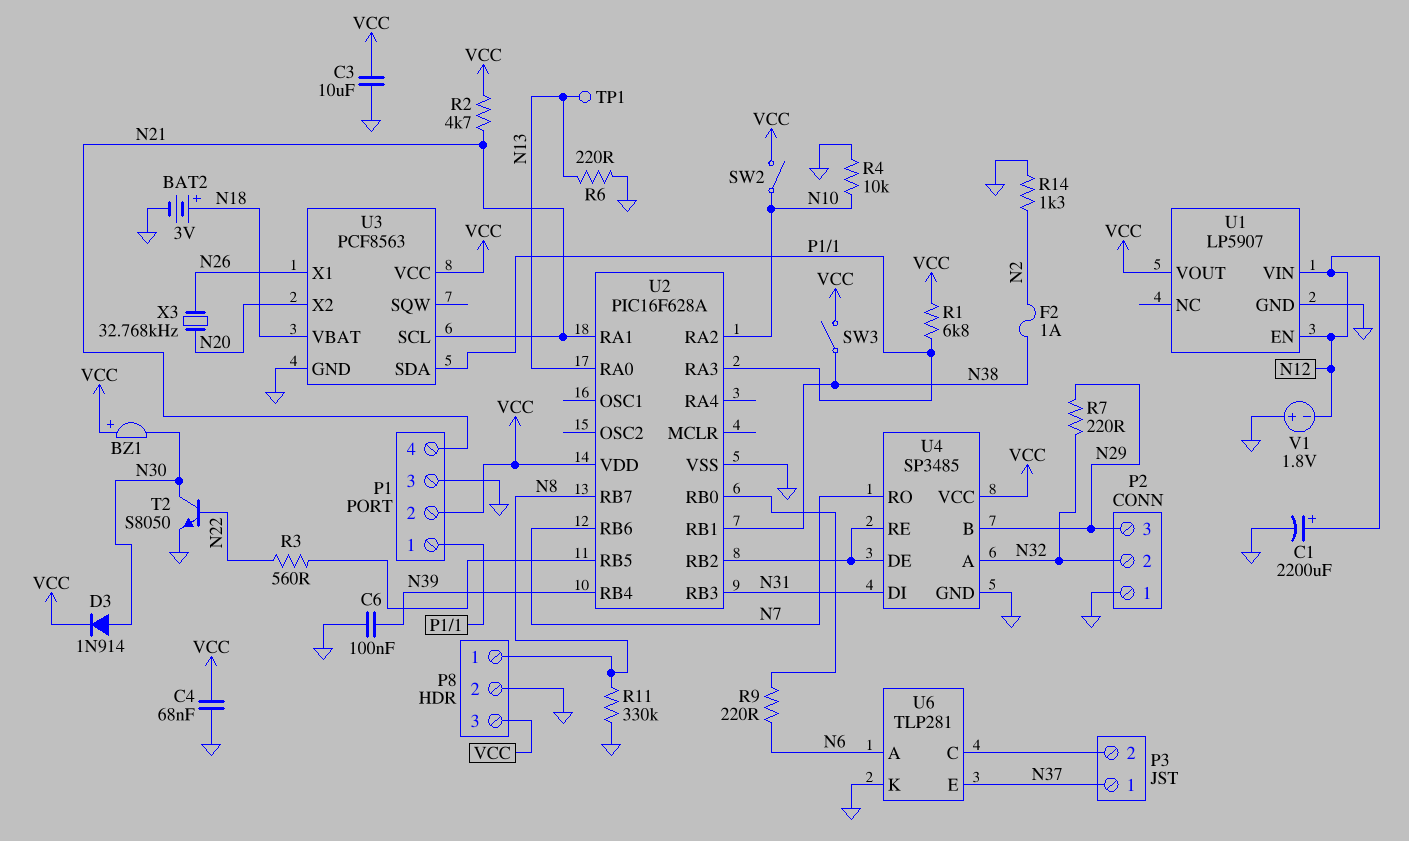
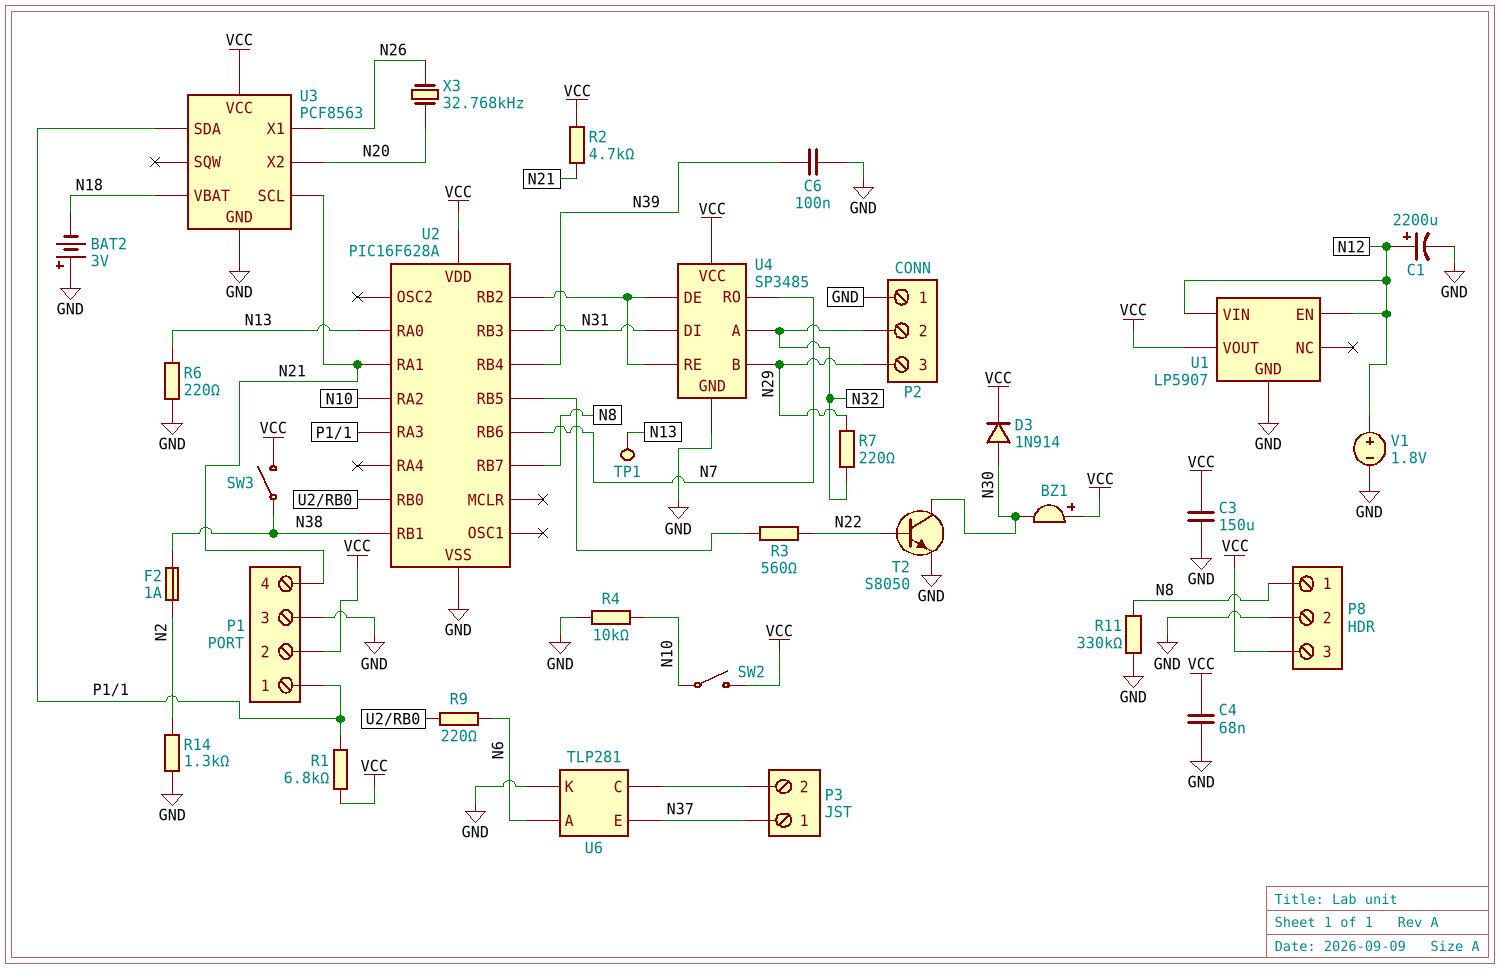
BAT2: 3V (plus N18, minus GND) -> 3V (plus GND, minus N18)
C3: 10uF (GND, VCC) -> 150uF (GND, VCC)
V1: 1.8V (plus GND, minus N12) -> 1.8V (plus N12, minus GND)

